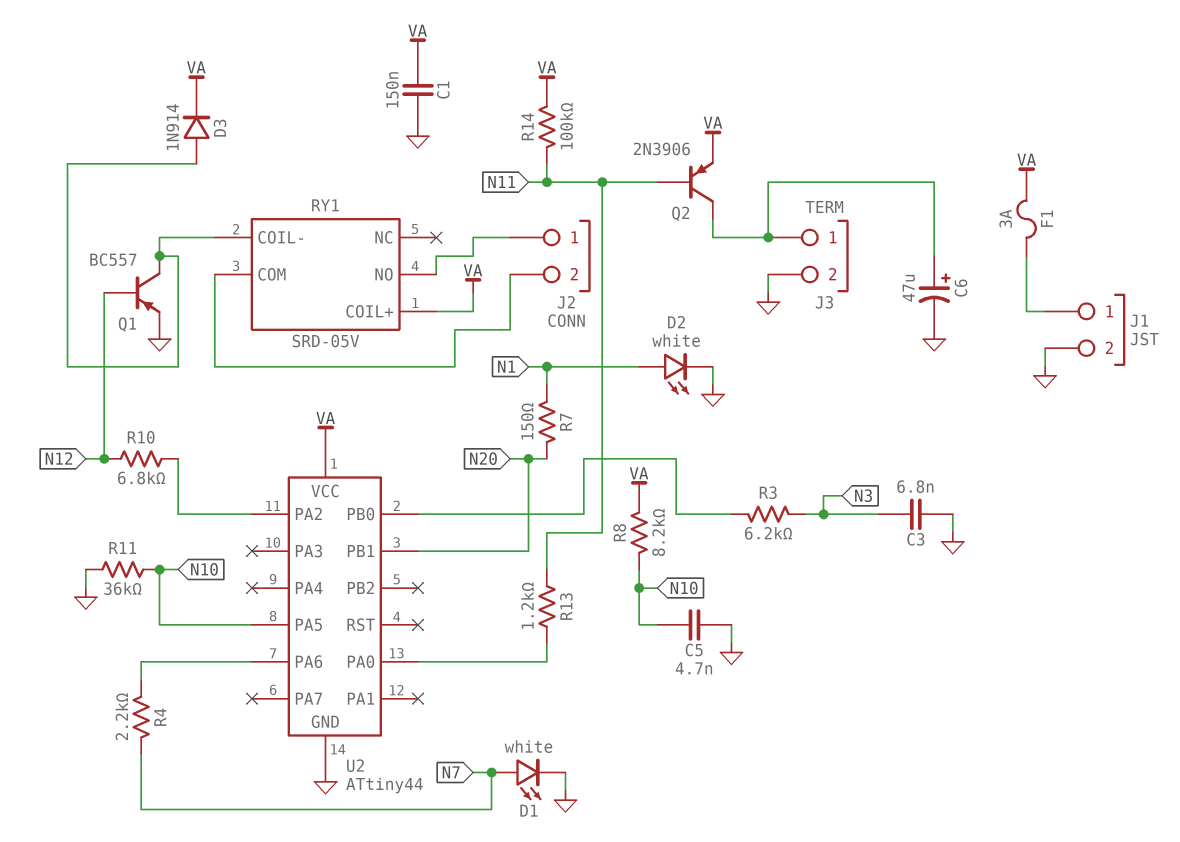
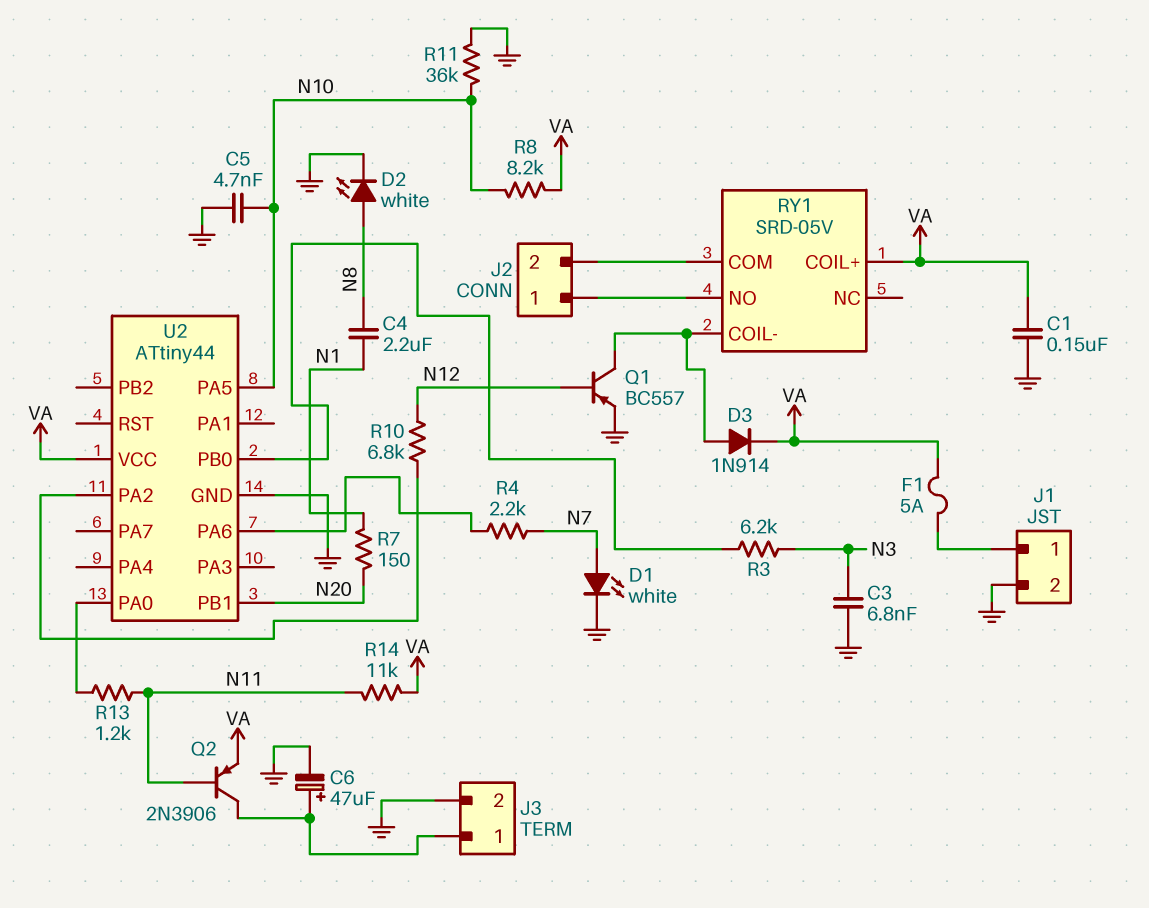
C4: none -> 2.2uF (N1, N8)
D2: LED white (A N1, K GND) -> LED white (A N8, K GND)
F1: 3A (J1/1, VA) -> 5A (J1/1, VA)
R14: 100k (N11, VA) -> 11k (N11, VA)

